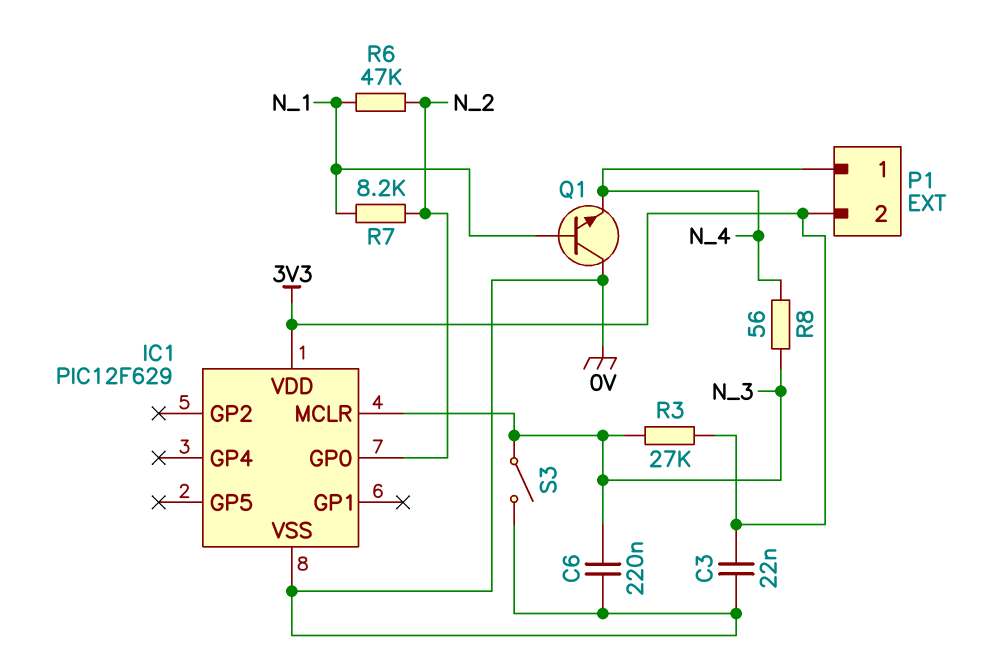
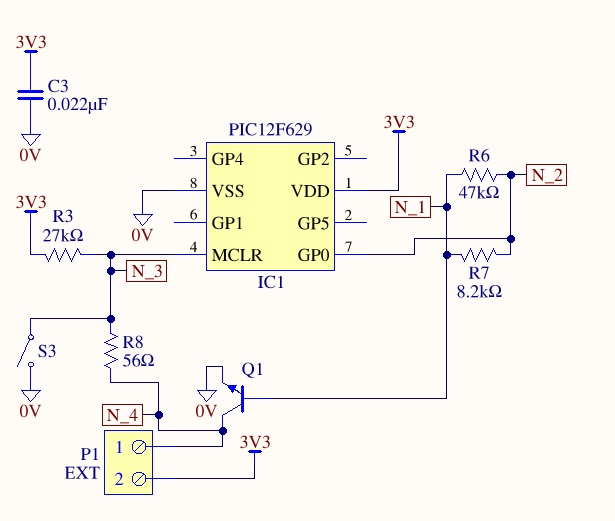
C6: 220nF (0V, N_3) -> none
Q1: NPN (B N_1, C 0V, E N_4) -> NPN (B N_1, C N_4, E 0V)

